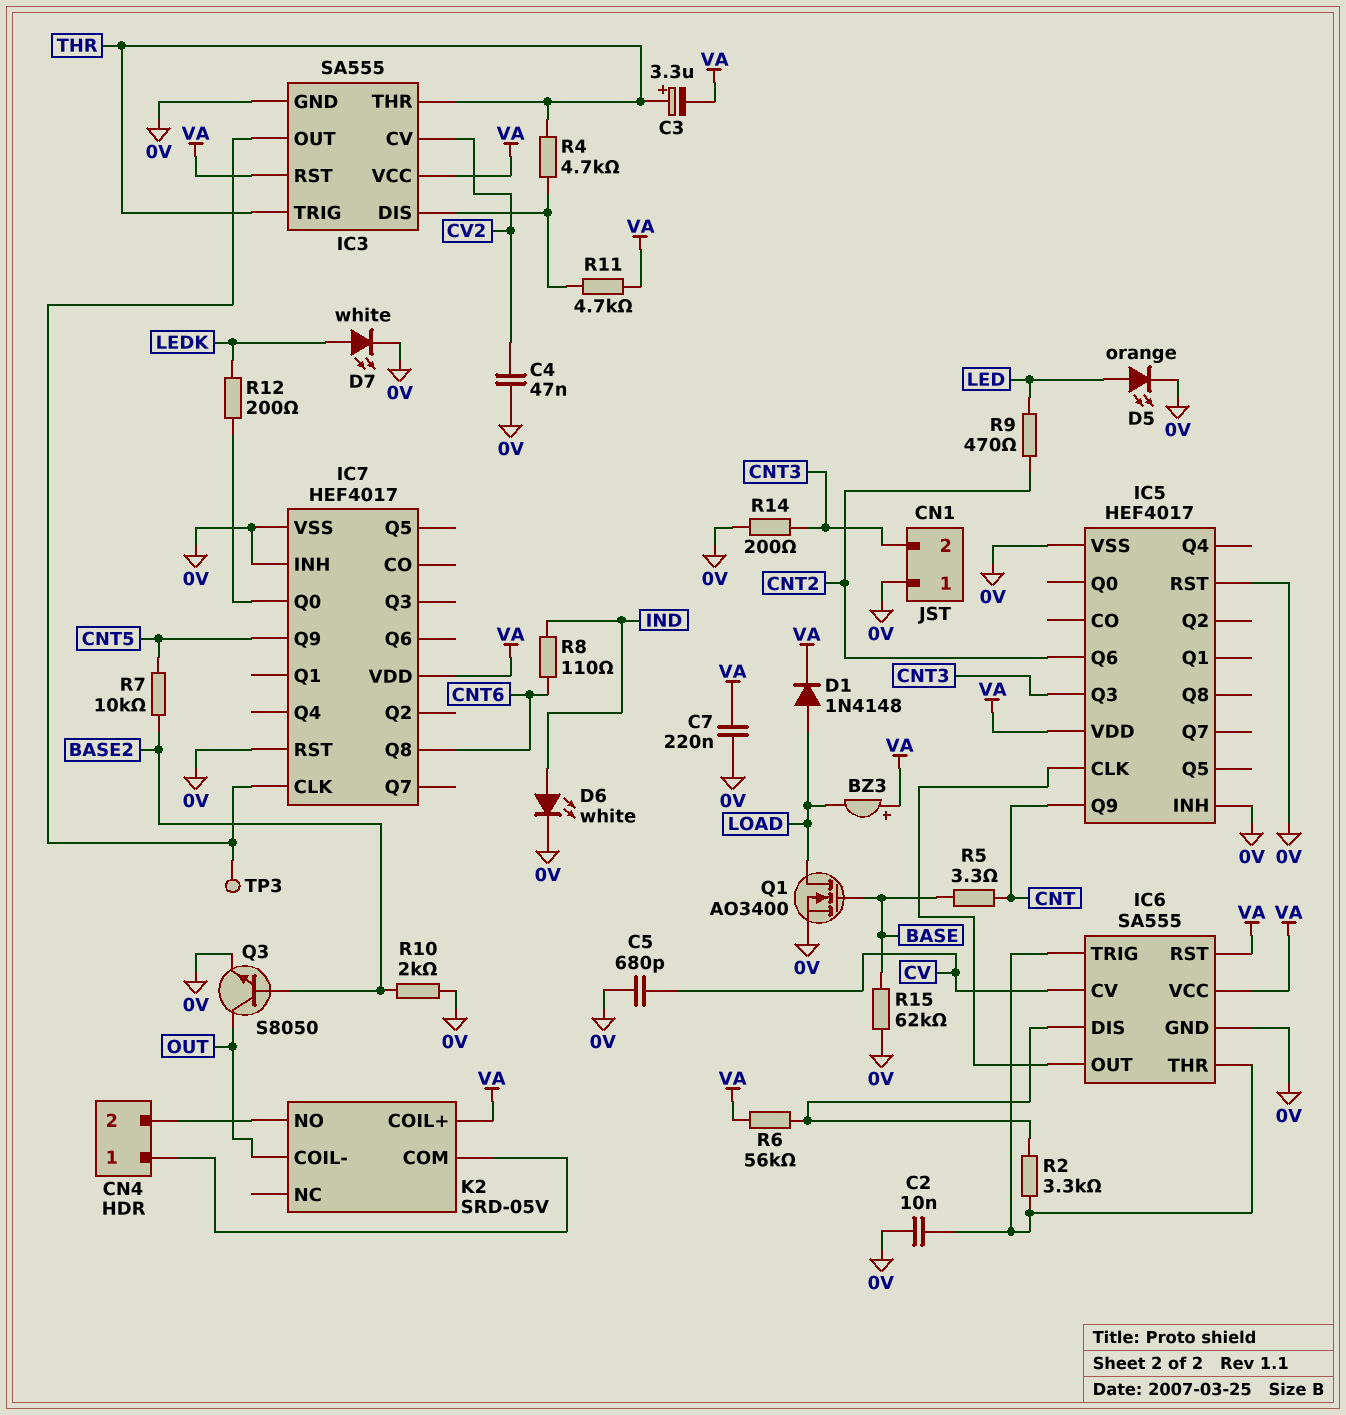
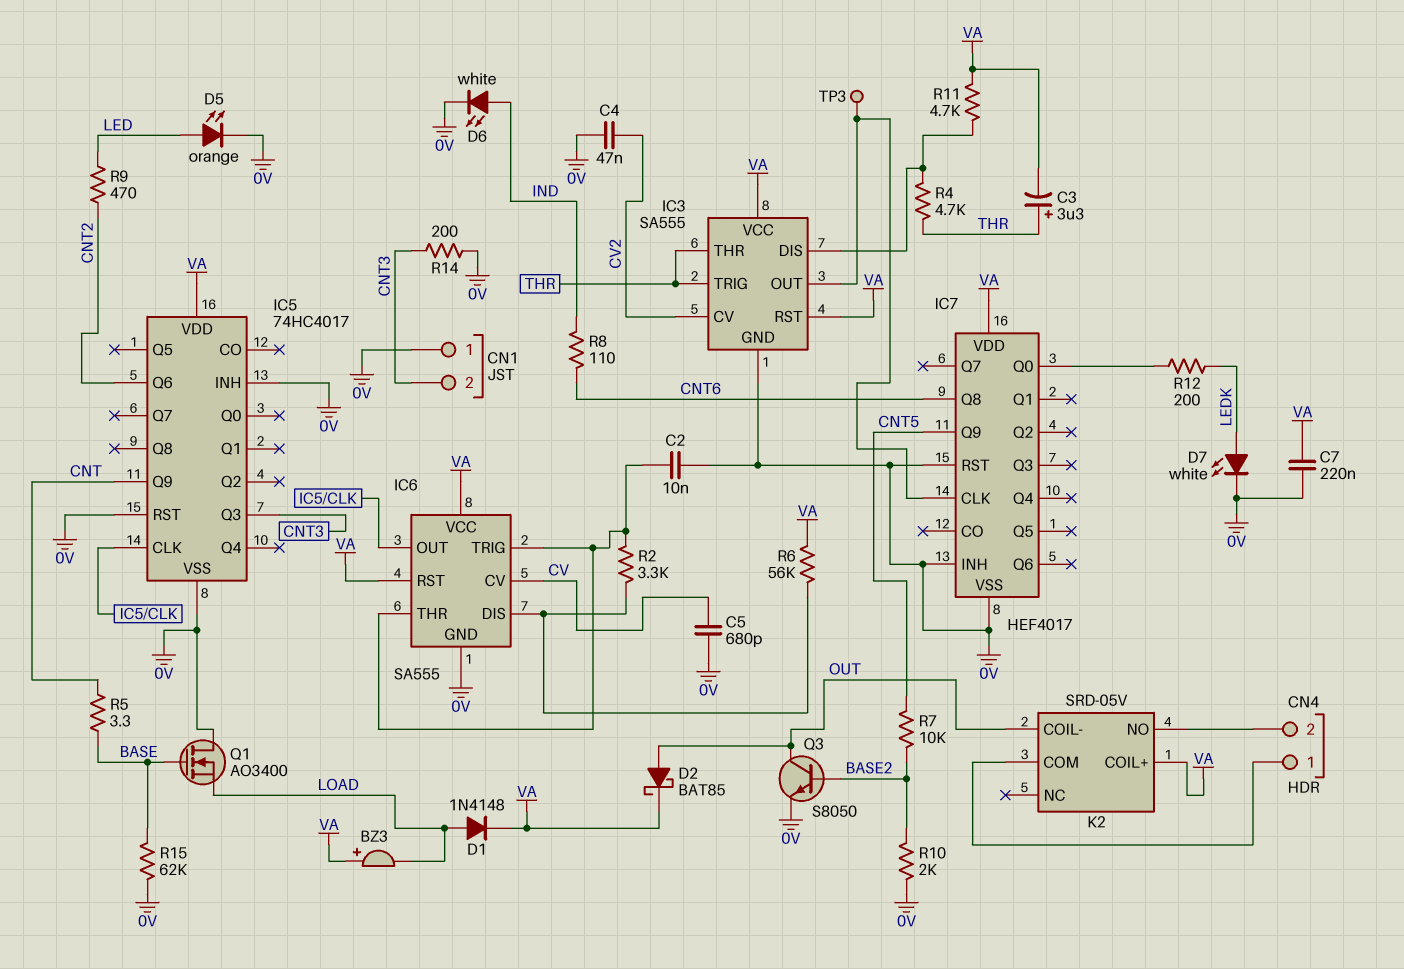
D2: none -> schottky BAT85 (A OUT, K VA)
IC5: HEF4017 -> 74HC4017
Q1: NMOS AO3400 (G BASE, D LOAD, S 0V) -> NMOS AO3400 (G BASE, D 0V, S LOAD)

